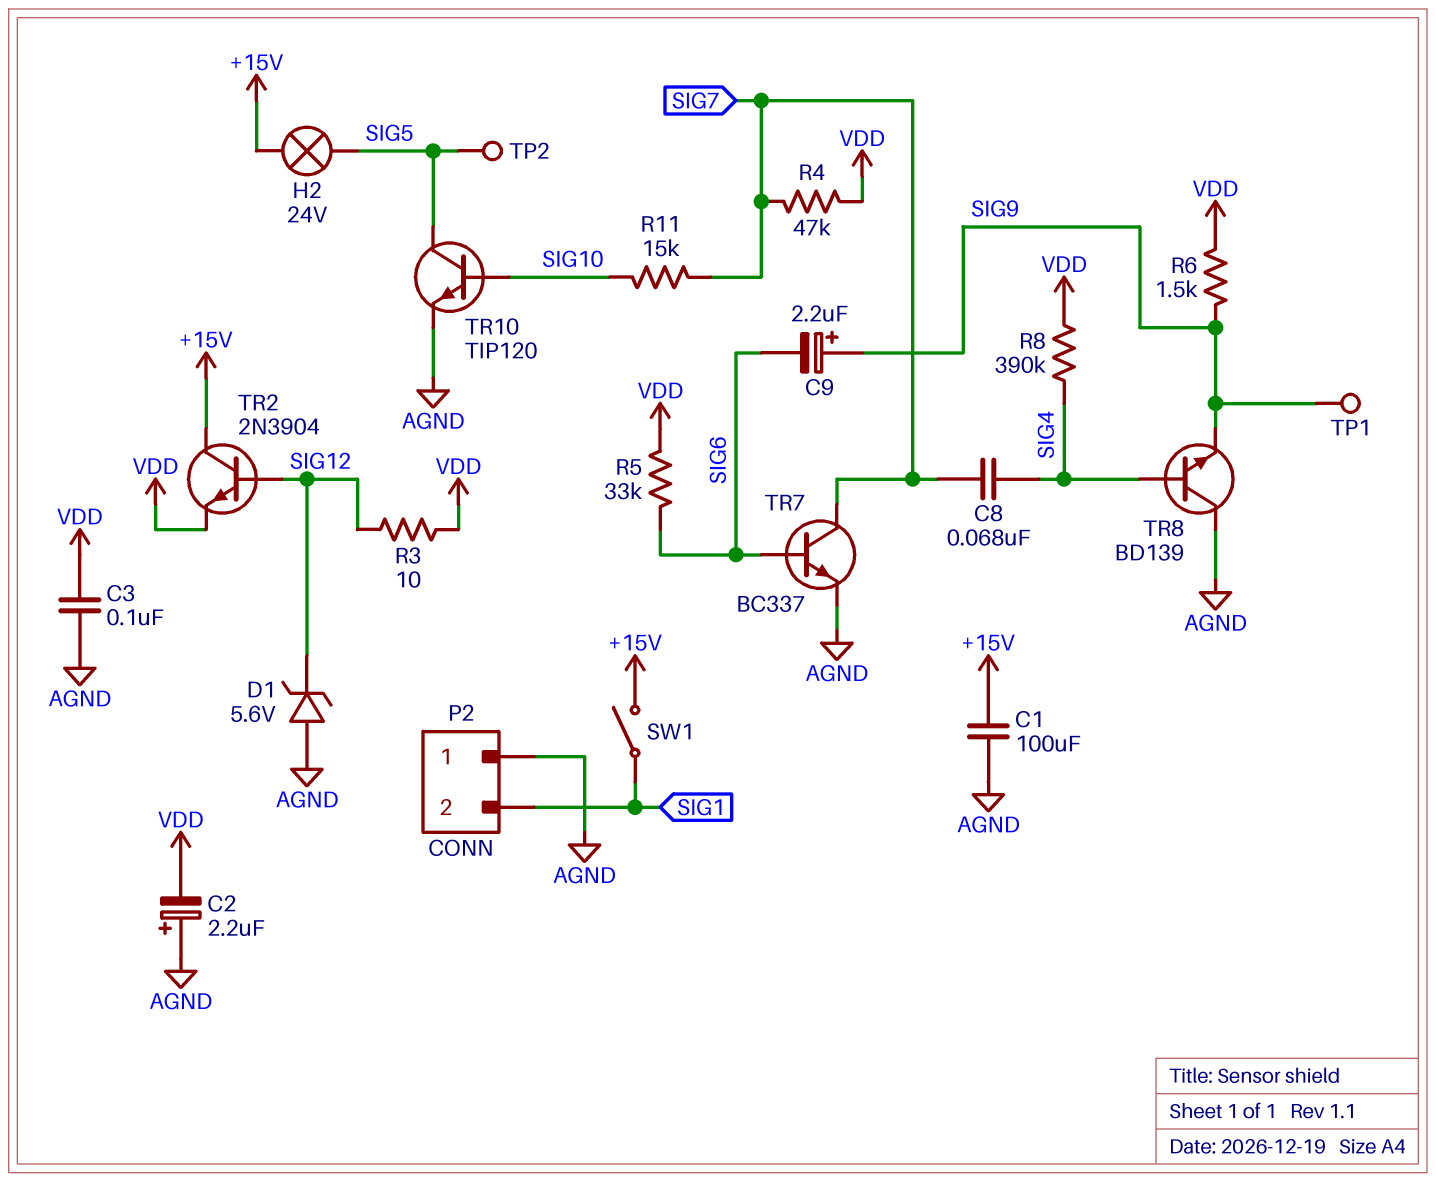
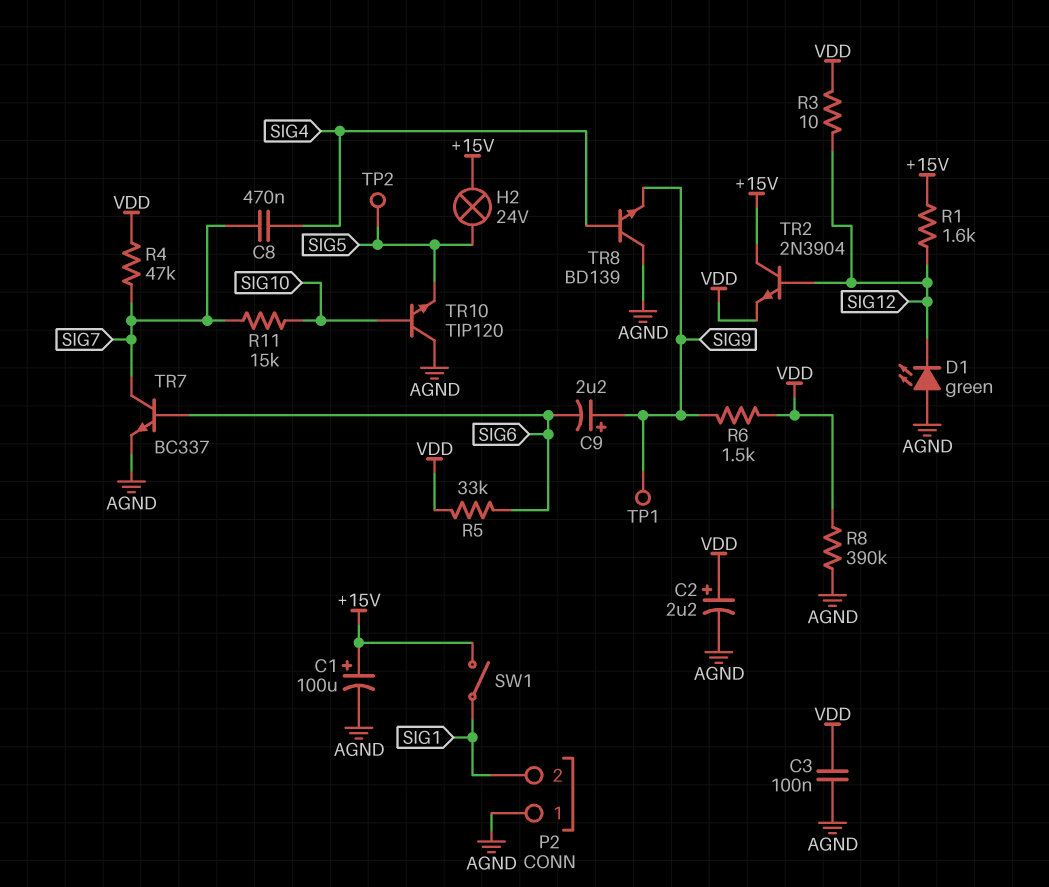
C1: 100uF (+15V, AGND) -> 100uF (plus +15V, minus AGND)
C2: 2.2uF (plus AGND, minus VDD) -> 2.2uF (plus VDD, minus AGND)
C8: 68nF (SIG4, SIG7) -> 470nF (SIG4, SIG7)
D1: zener 5.6V (A AGND, K SIG12) -> LED green (A AGND, K SIG12)
R1: none -> 1.6k (+15V, SIG12)
R8: 390k (SIG4, VDD) -> 390k (AGND, VDD)
TR10: NPN TIP120 (B SIG10, C SIG5, E AGND) -> NPN TIP120 (B SIG10, C AGND, E SIG5)

